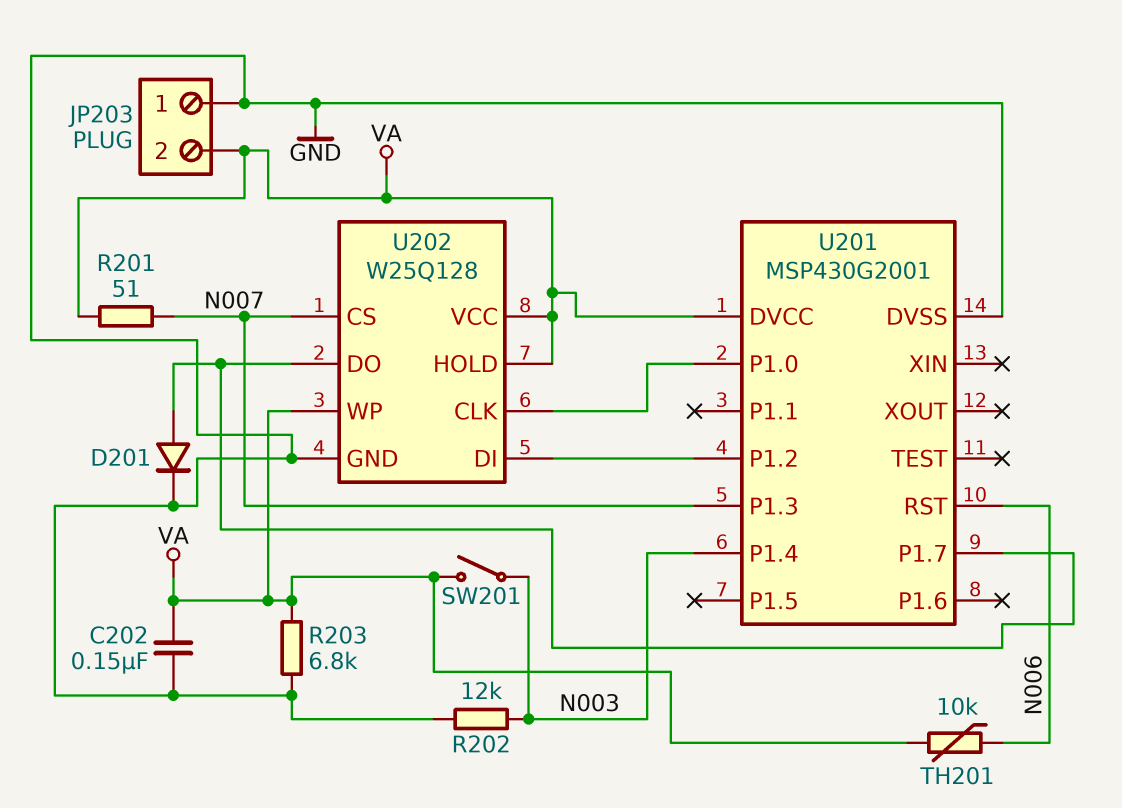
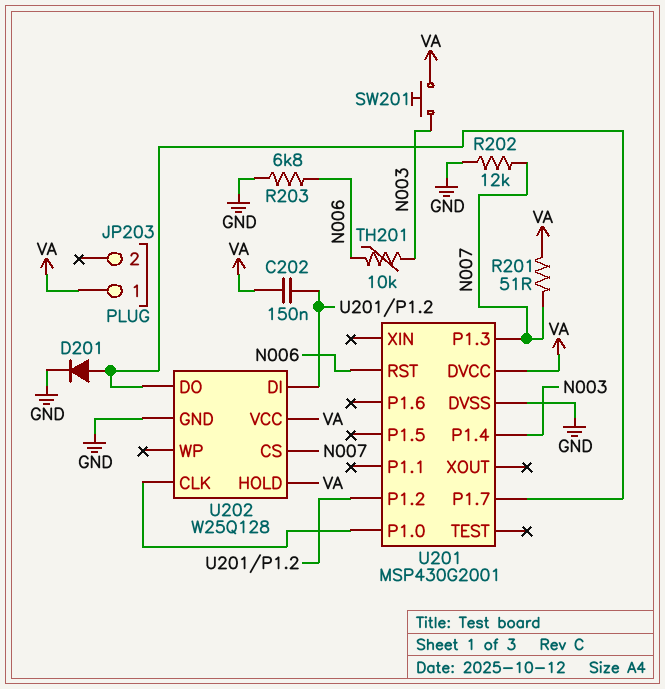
C202: 150nF (GND, VA) -> 150nF (U201/P1.2, VA)
JP203 pin 1: GND -> VA
JP203 pin 2: VA -> none
R202: 12k (GND, N003) -> 12k (GND, N007)
R203: 6.8k (GND, VA) -> 6.8k (GND, N006)
SW201: switch (N003, VA) -> button (N003, VA)
TH201: 10k (N006, VA) -> 10k (N003, N006)
U202 pin WP: VA -> none

